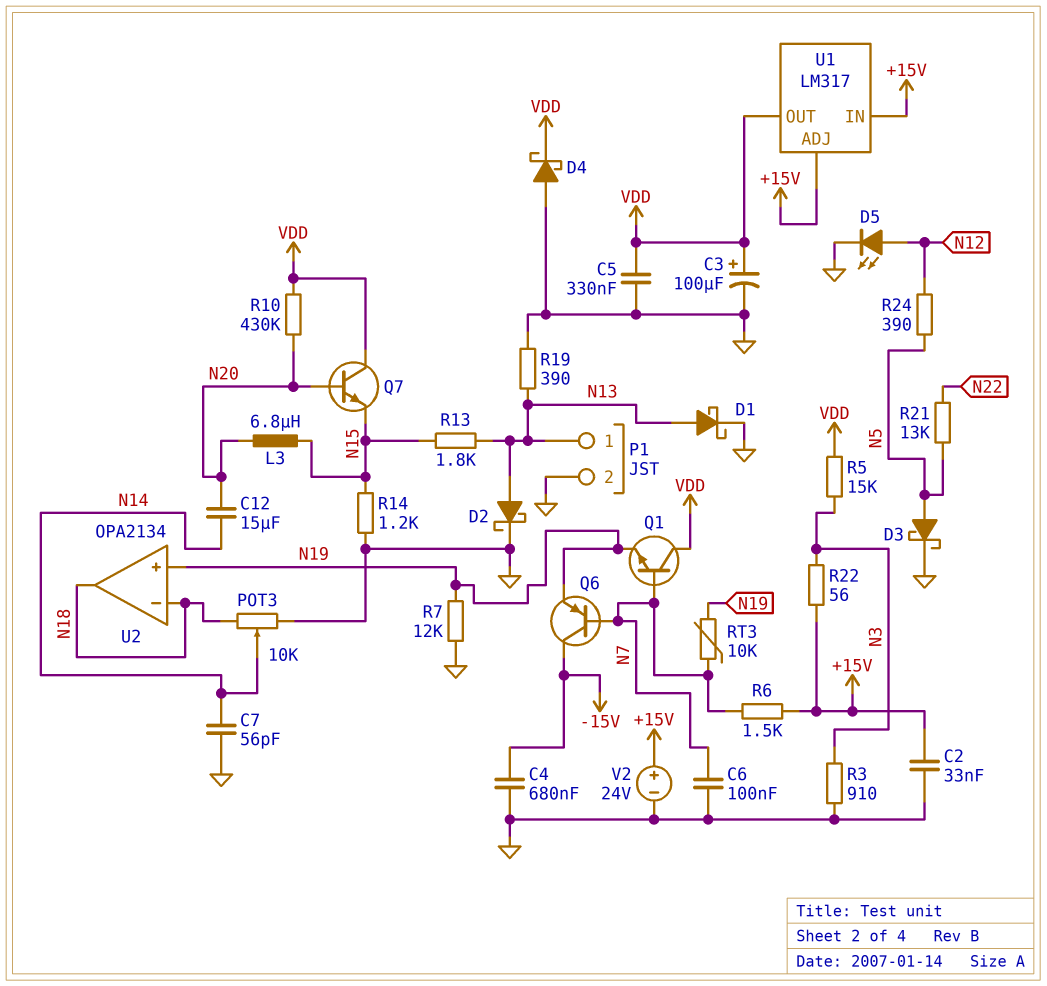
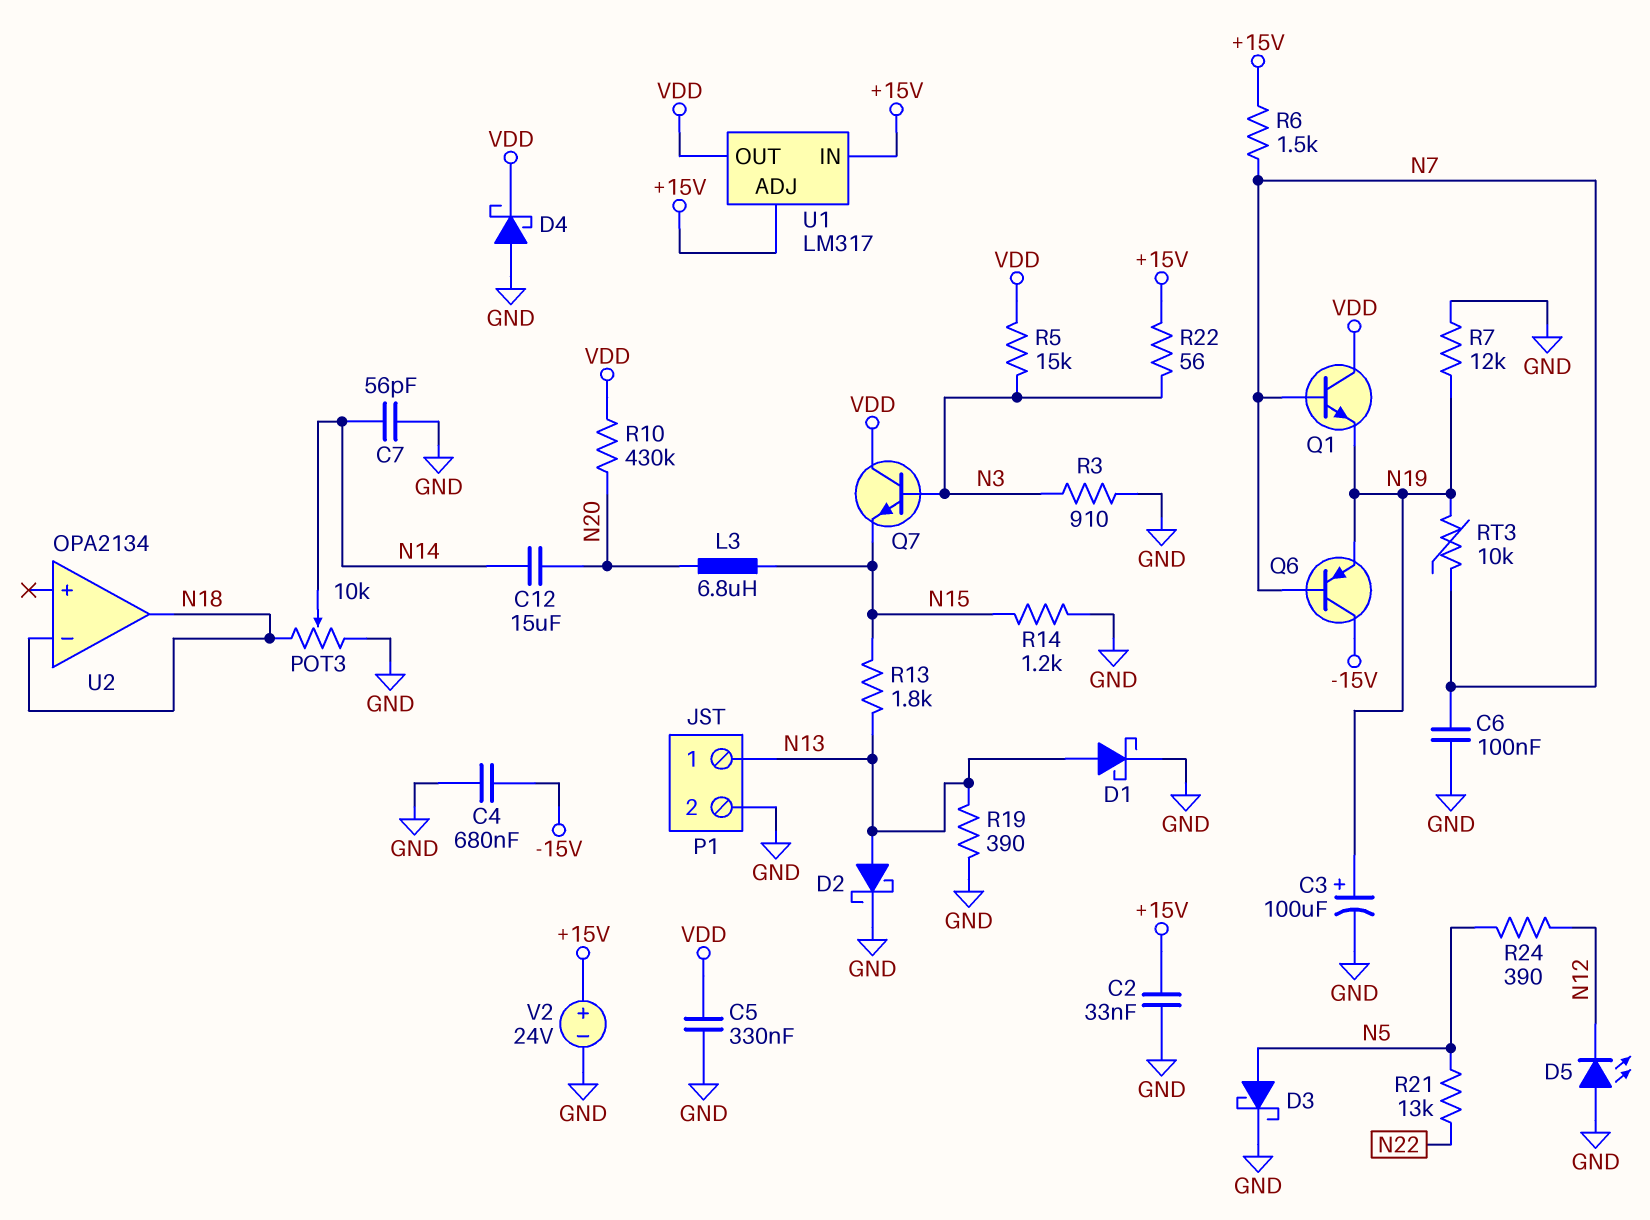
C3: 100uF (plus VDD, minus GND) -> 100uF (plus N19, minus GND)
D5: LED (A N12, K GND) -> LED (A GND, K N12)
Q7: NPN (B N20, C VDD, E N15) -> NPN (B N3, C VDD, E N15)
U2 pin in+: N19 -> none

